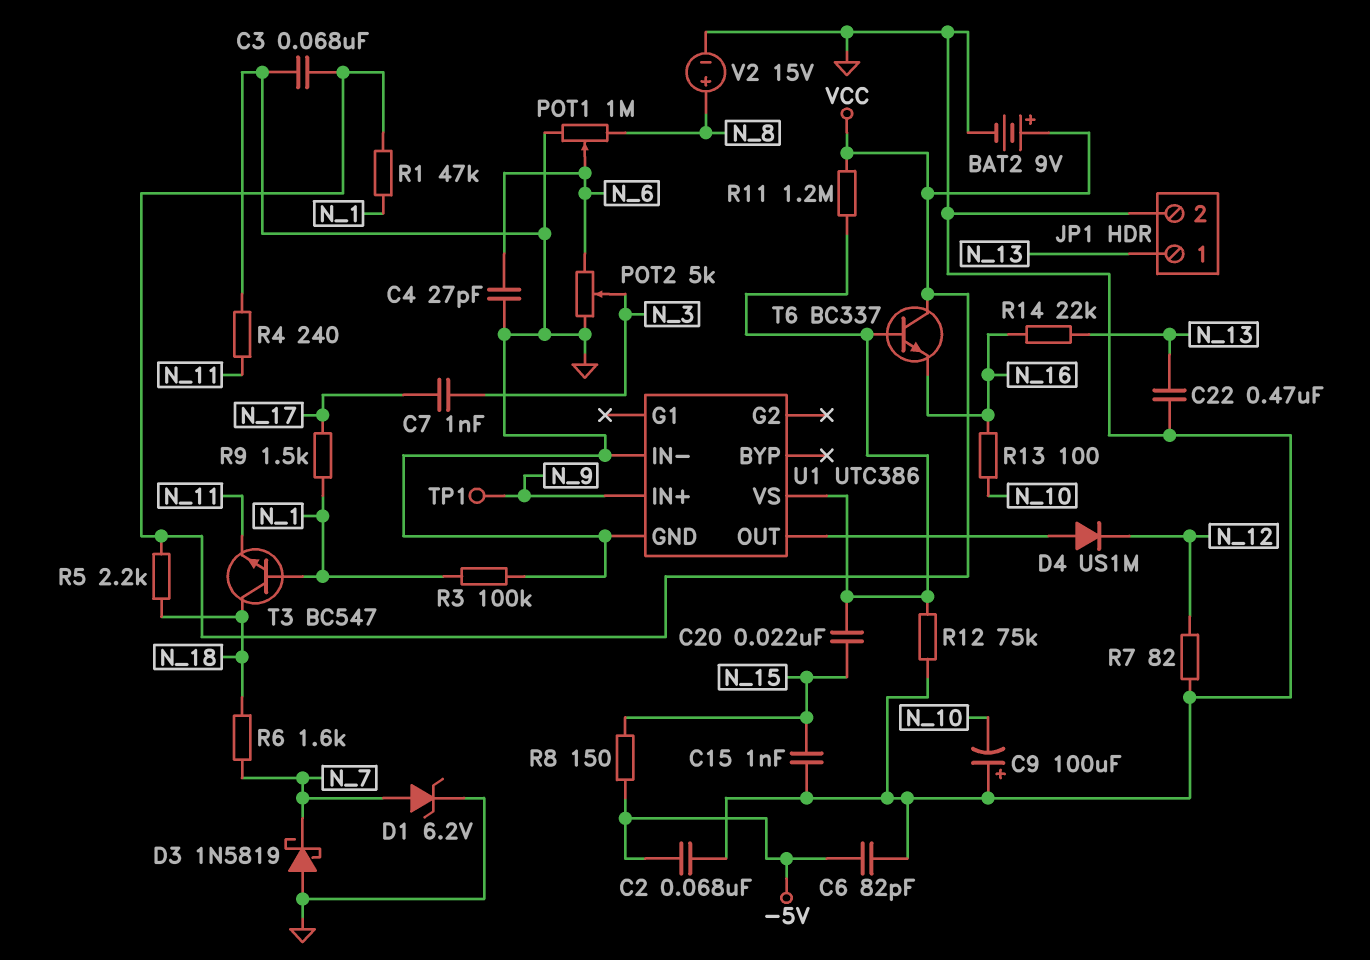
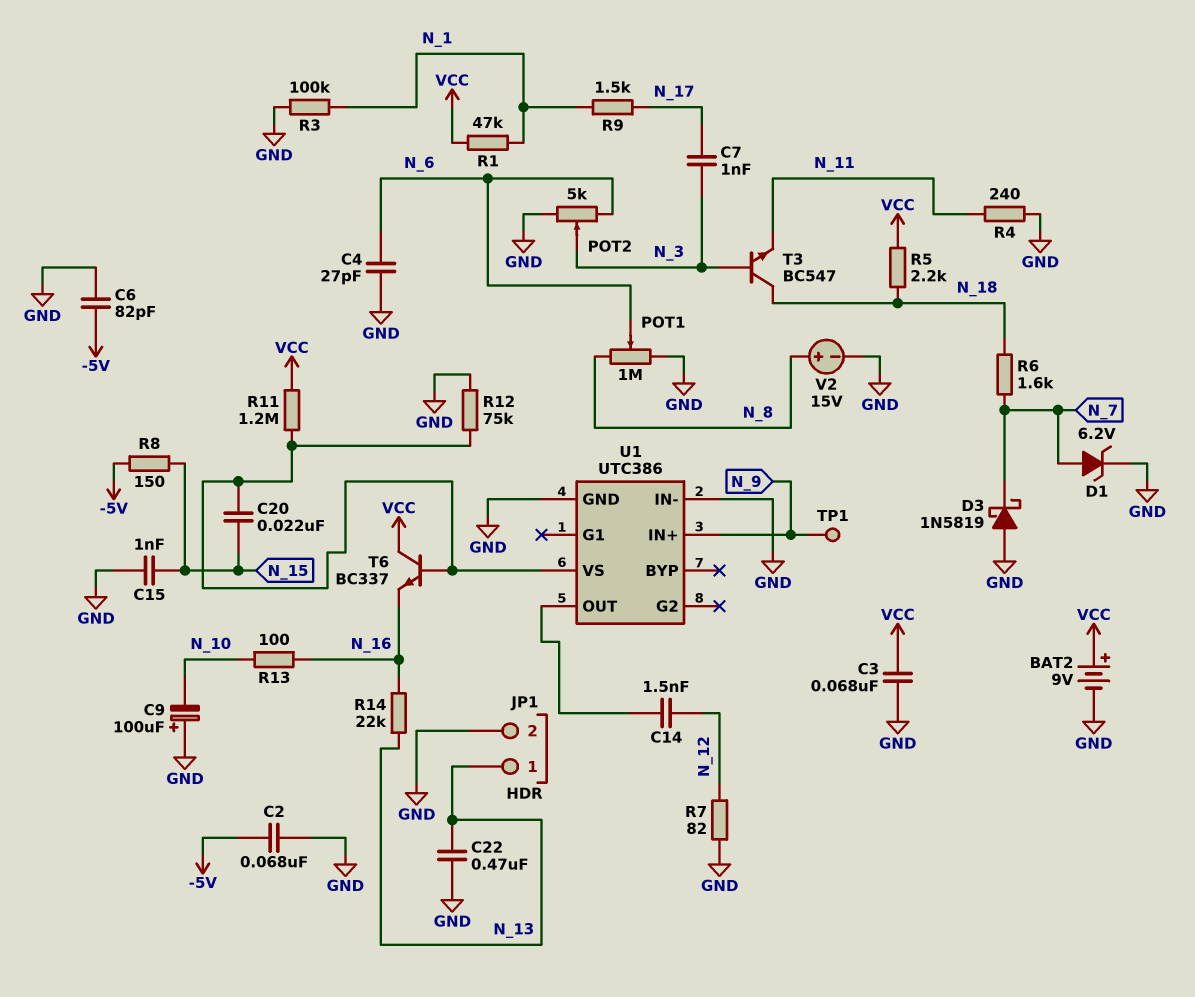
C14: none -> 1.5nF (N_12, U1/OUT)
D4: diode US1M (A U1/OUT, K N_12) -> none
T3: NPN BC547 (B N_1, C N_18, E N_11) -> NPN BC547 (B N_3, C N_18, E N_11)

